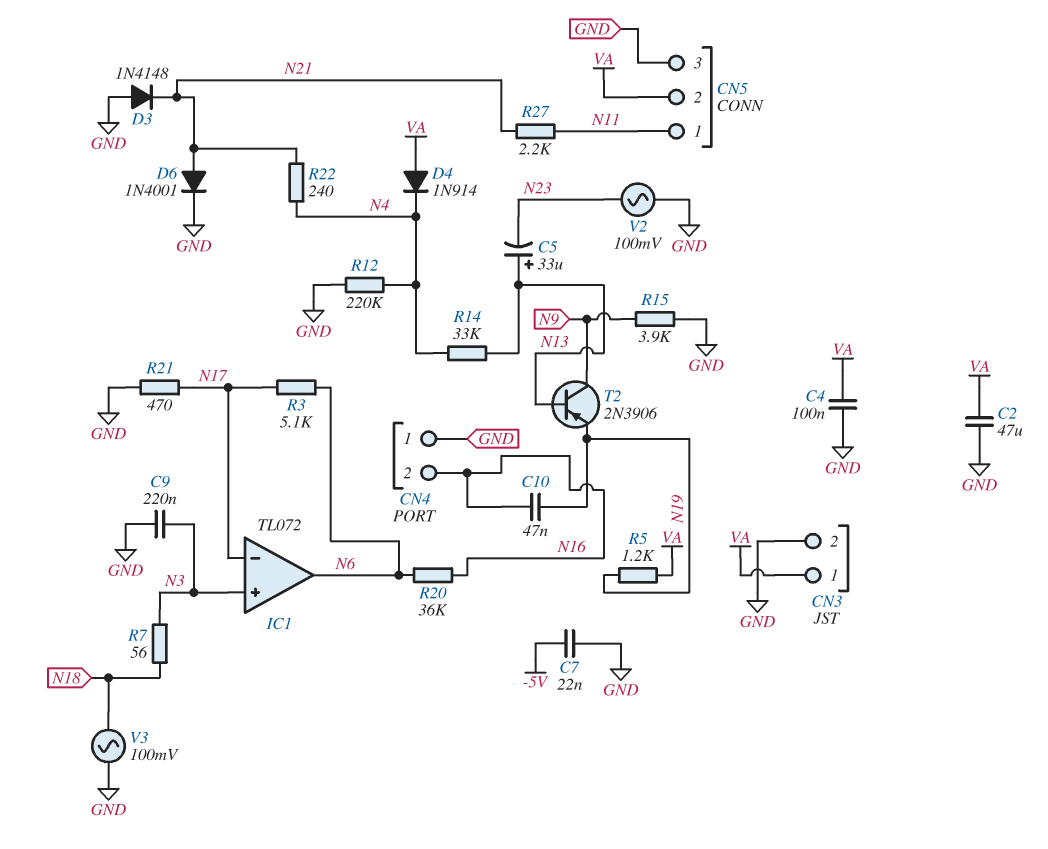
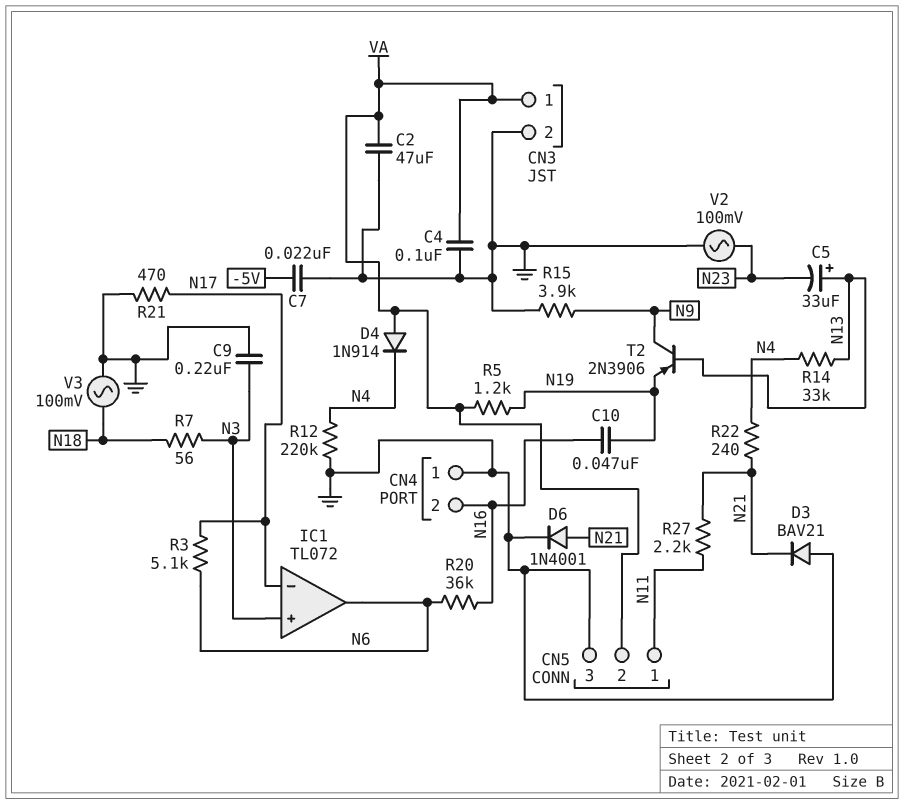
D3: diode 1N4148 (A GND, K N21) -> diode BAV21 (A GND, K N21)

